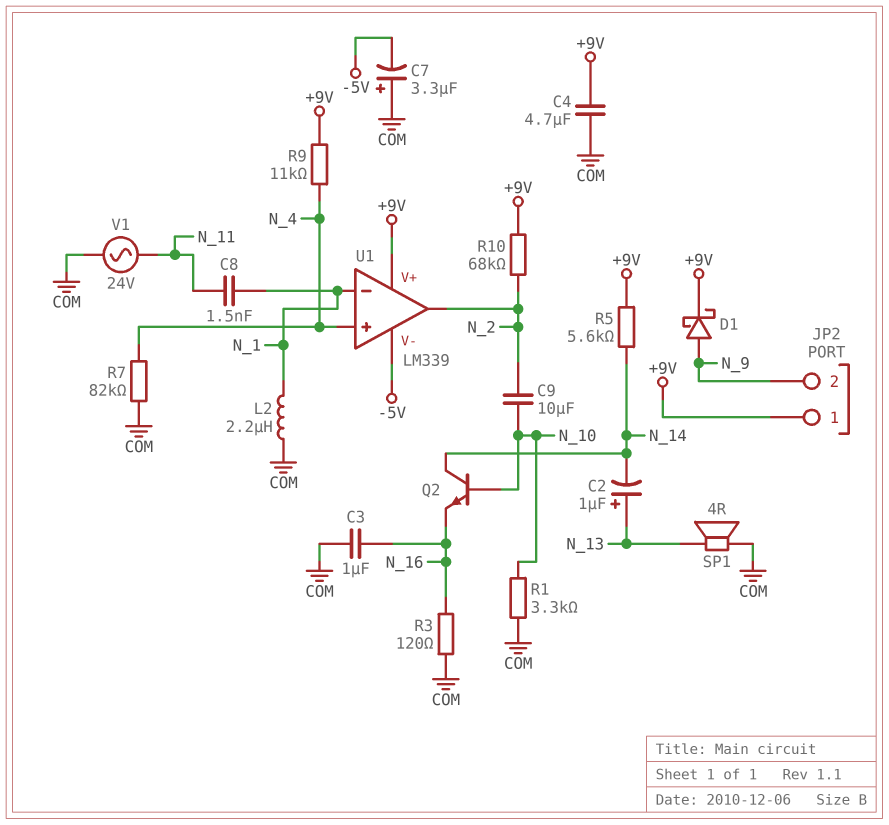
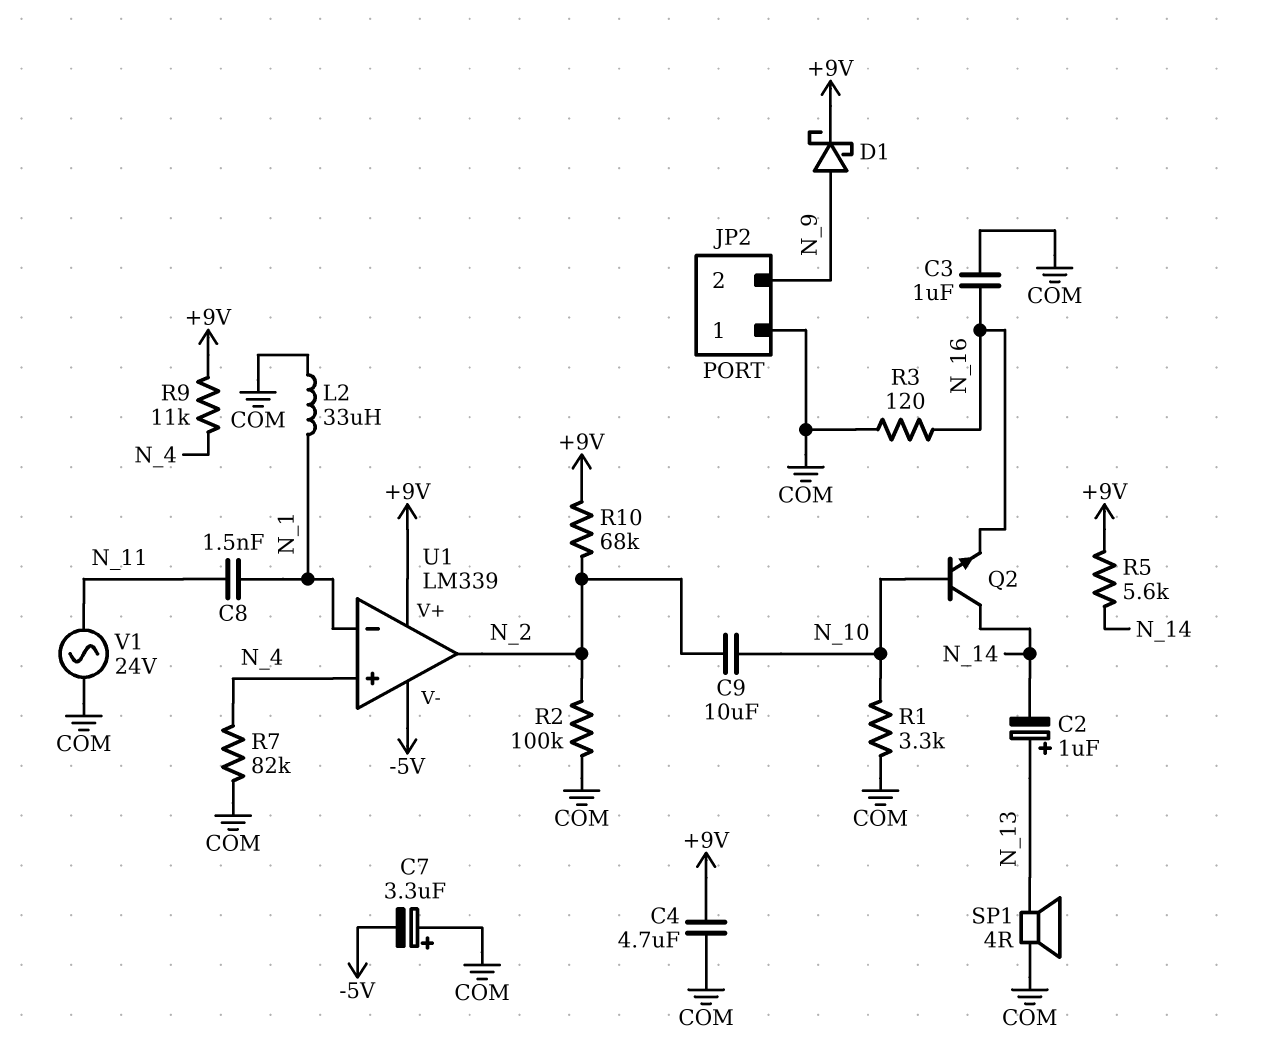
JP2 pin 1: +9V -> COM
L2: 2.2uH (COM, N_1) -> 33uH (COM, N_1)
R2: none -> 100k (COM, N_2)

